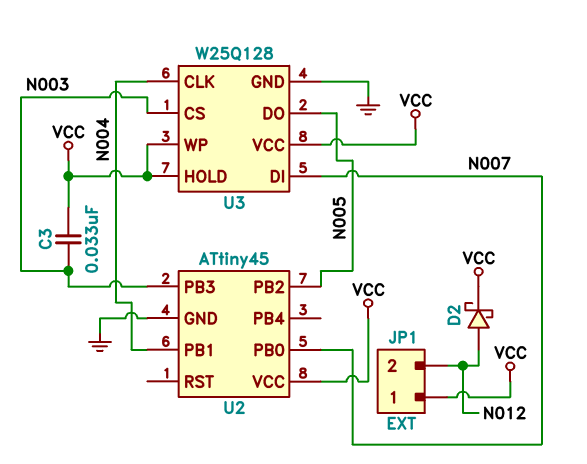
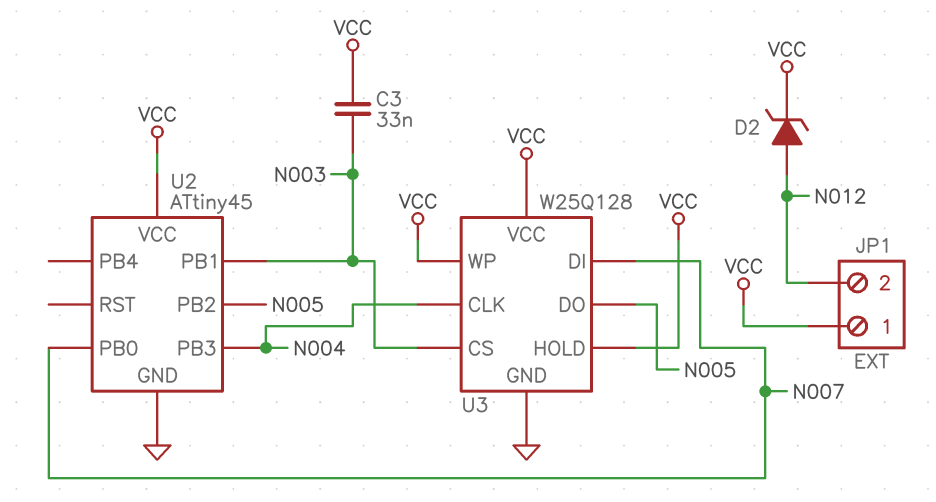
D2: schottky (A N012, K VCC) -> zener (A N012, K VCC)
U2 pin PB1: N004 -> N003
U2 pin PB3: N003 -> N004

